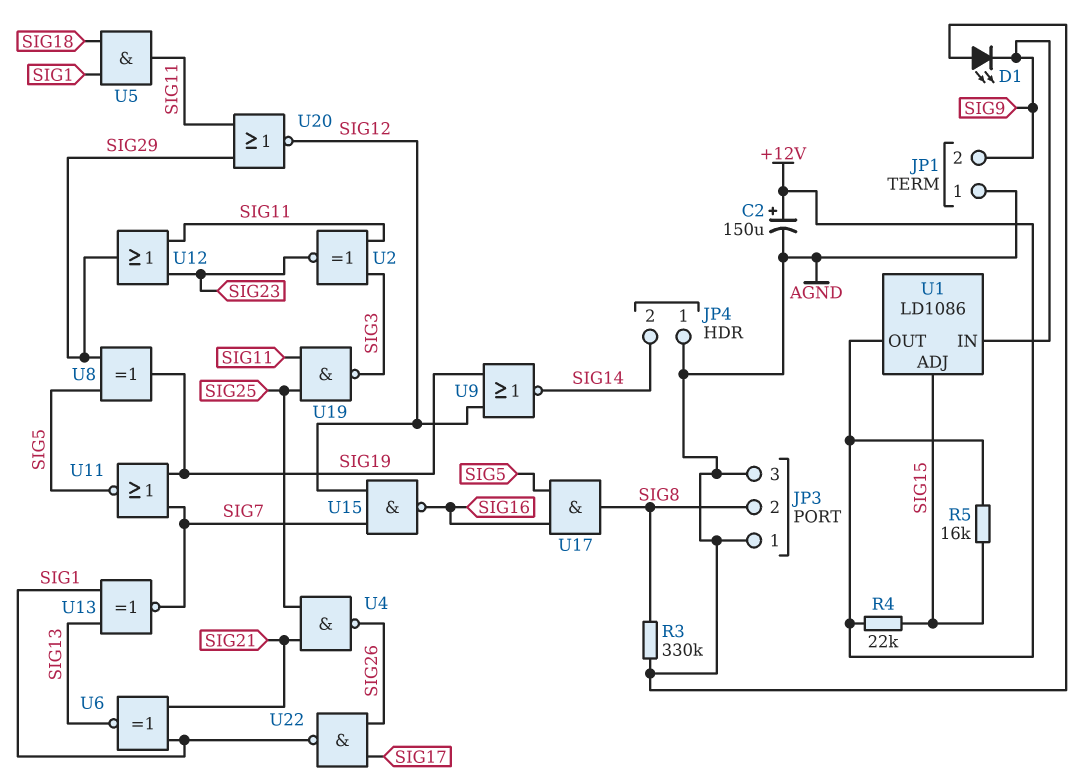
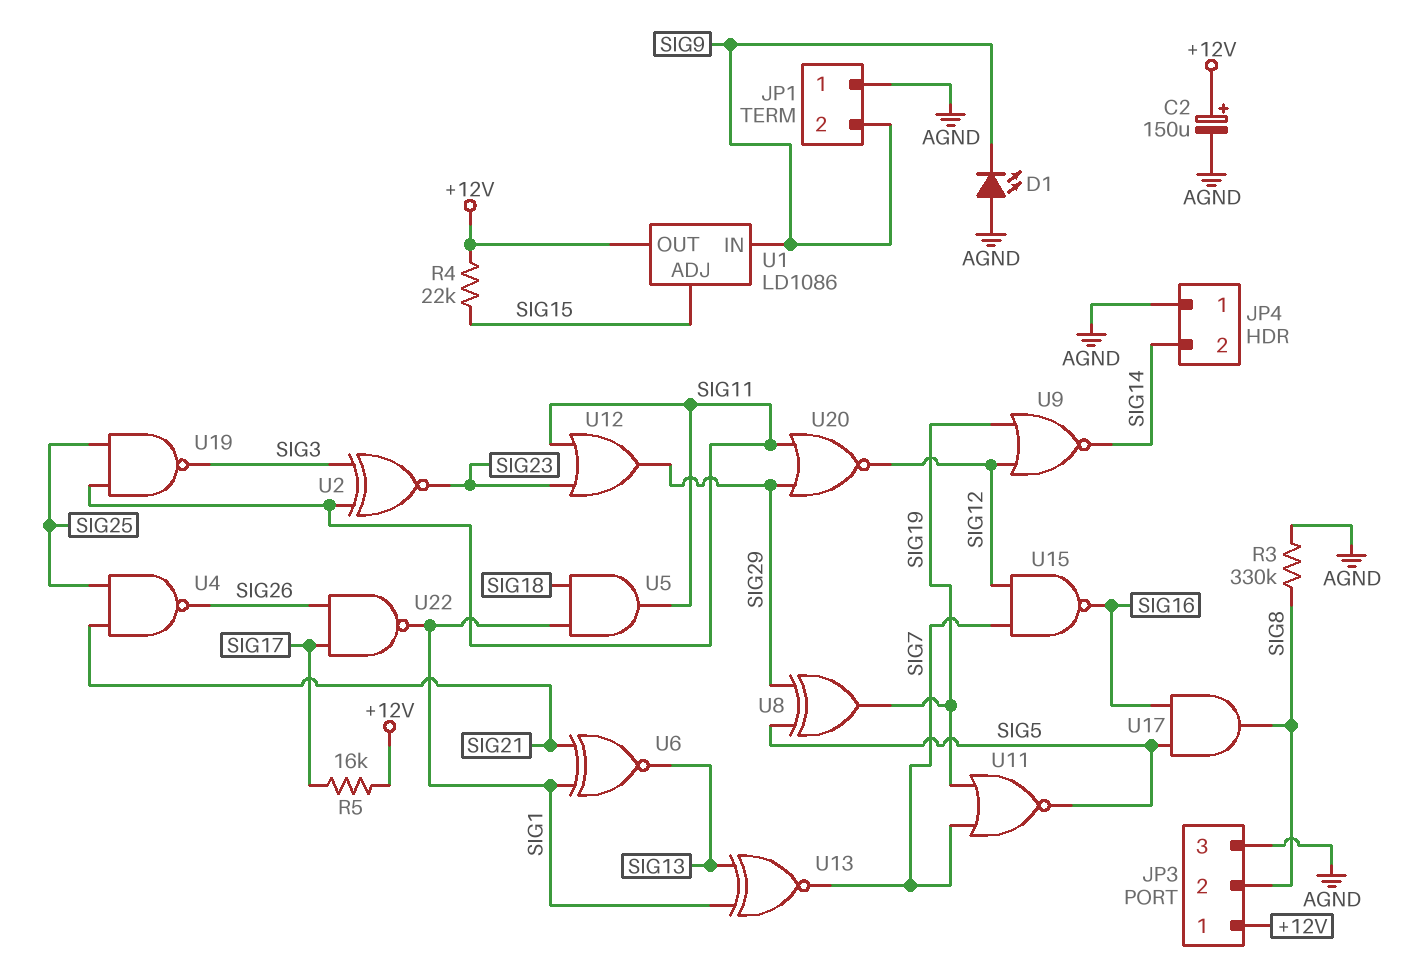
JP3 pin 1: AGND -> +12V
R5: 16k (+12V, SIG15) -> 16k (+12V, SIG17)

